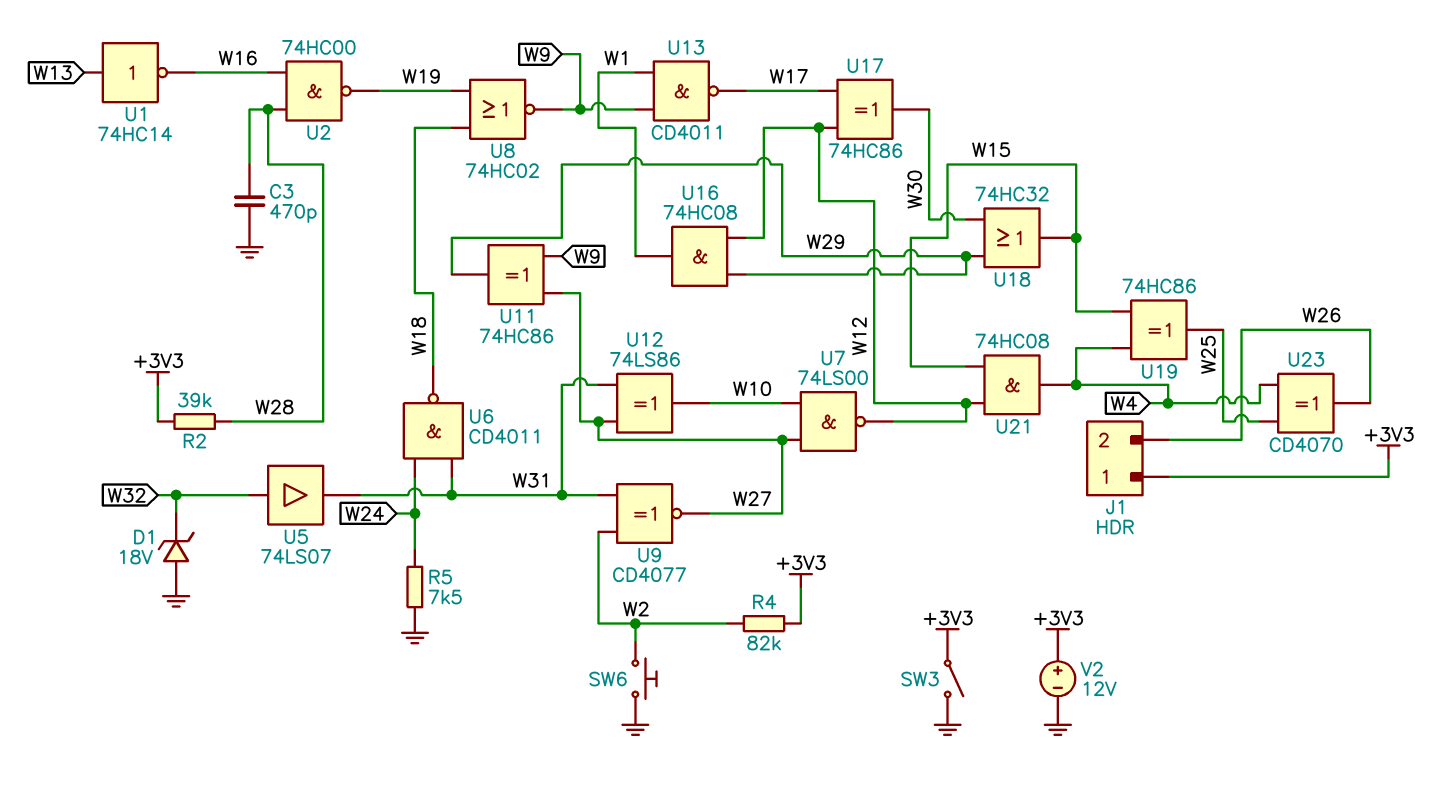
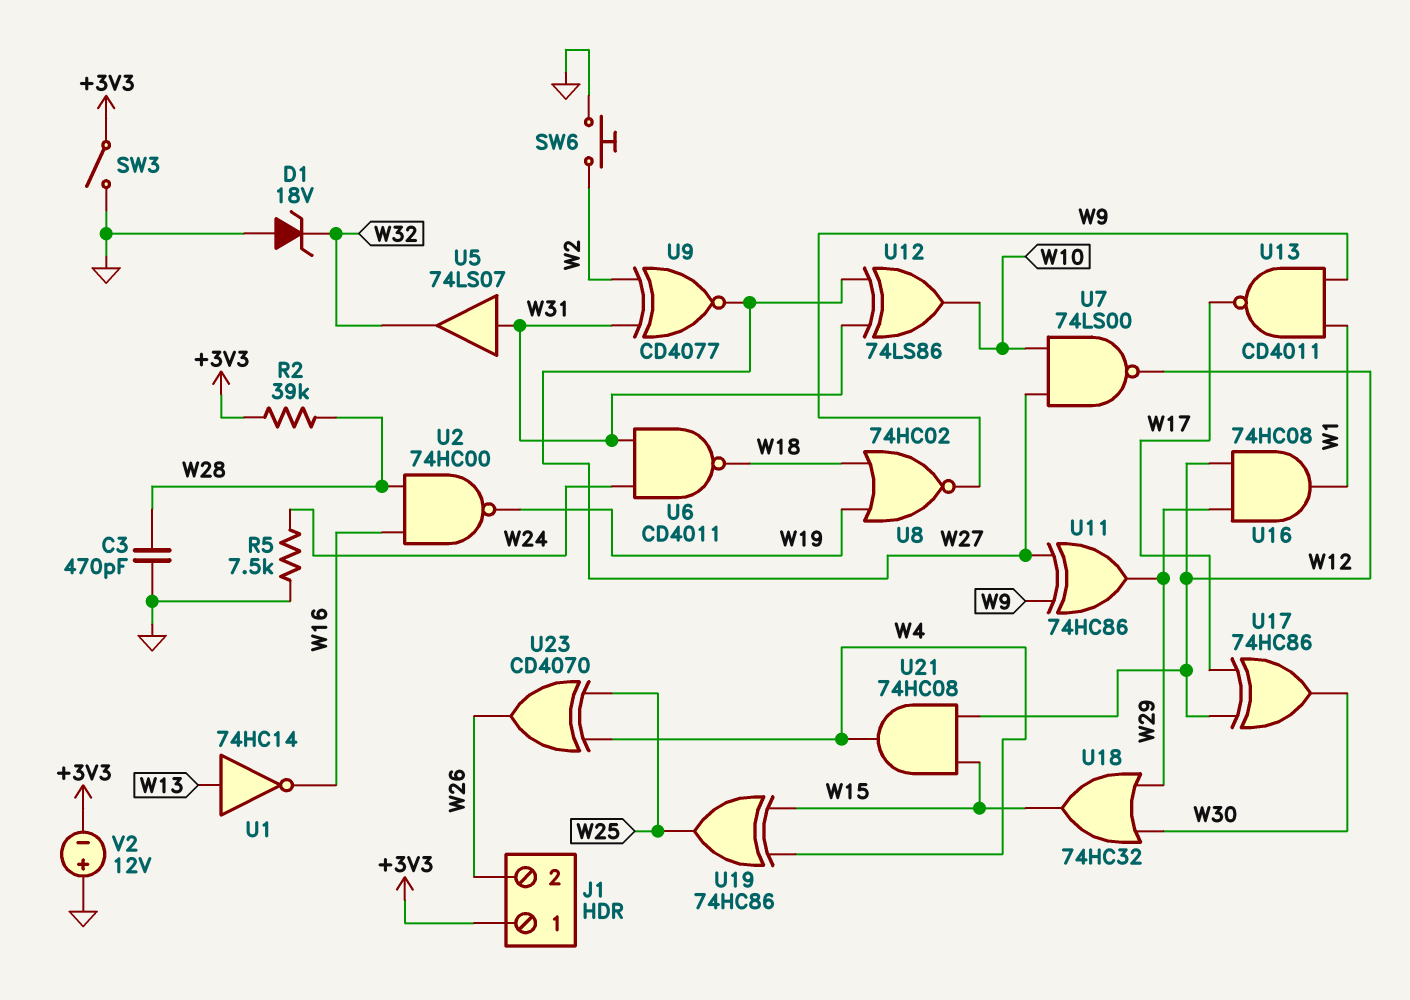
R4: 82k (+3V3, W2) -> none
U5: buffer 74LS07 (in W32, out W31) -> buffer 74LS07 (in W31, out W32)
V2: 12V (plus +3V3, minus GND) -> 12V (plus GND, minus +3V3)

